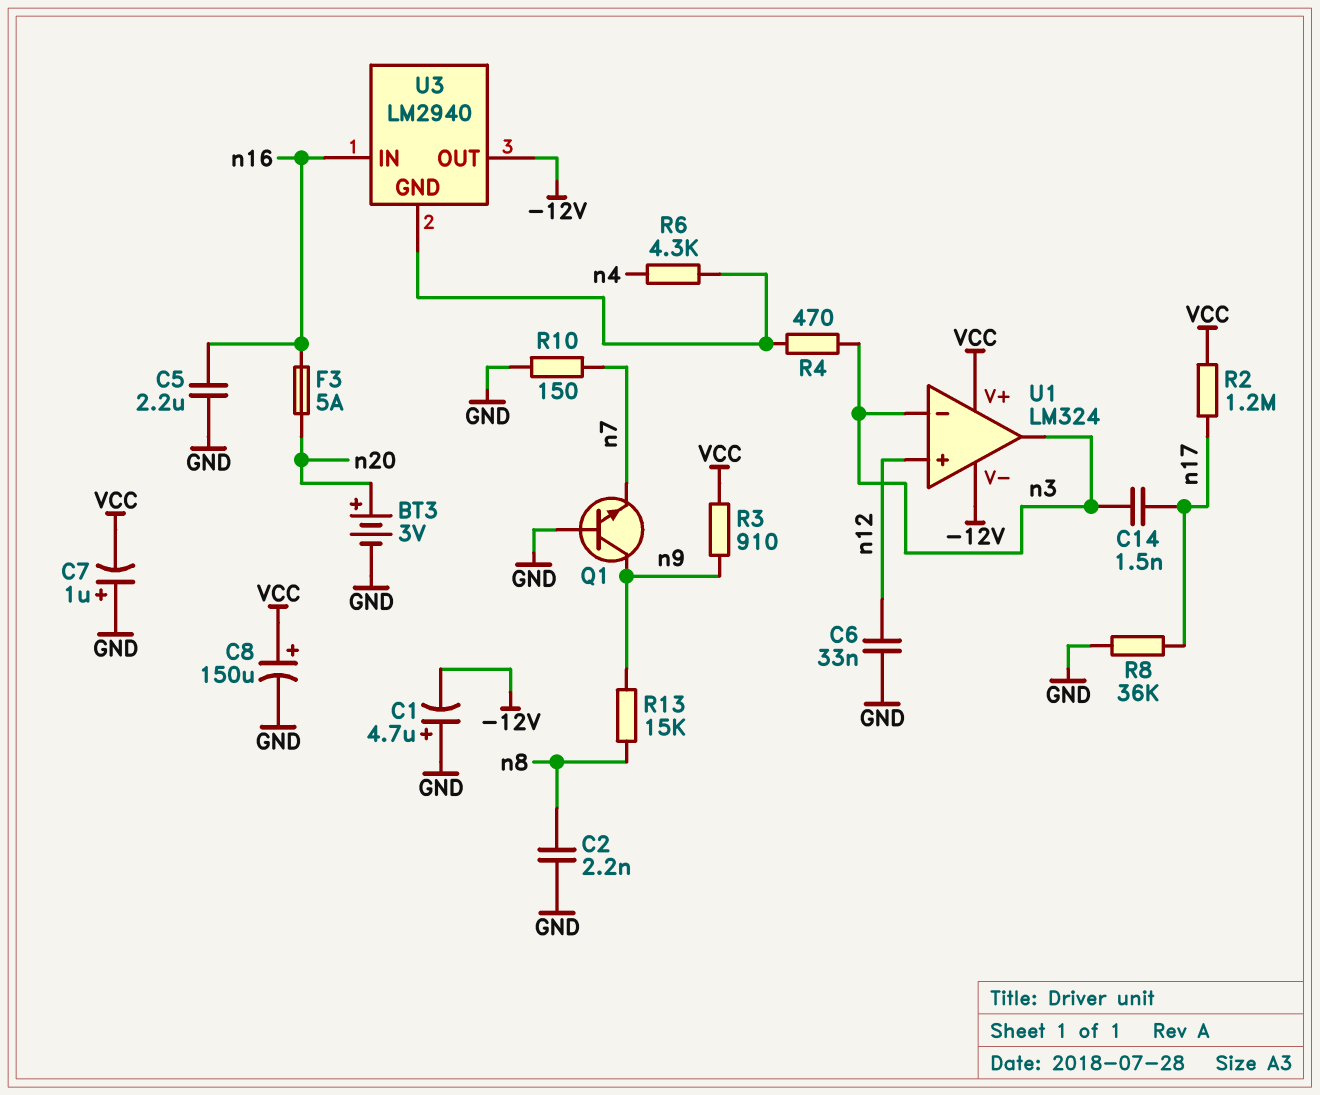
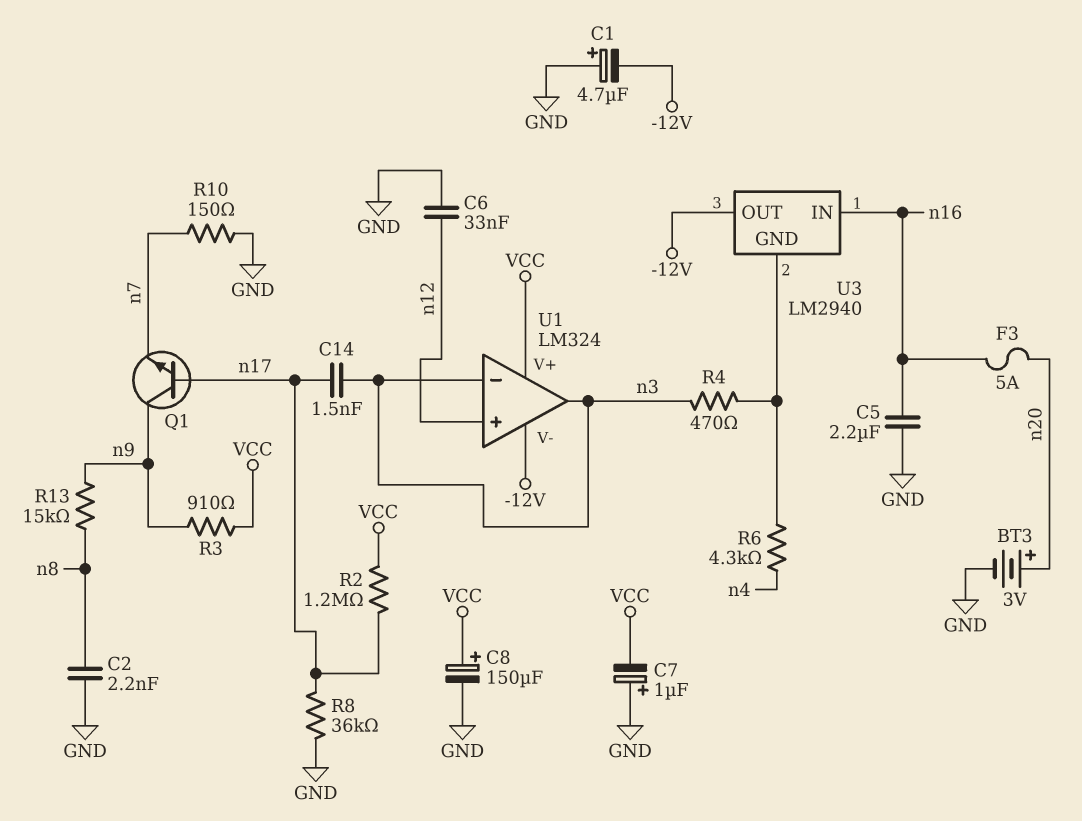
Q1: NPN (B GND, C n9, E n7) -> NPN (B n17, C n9, E n7)

